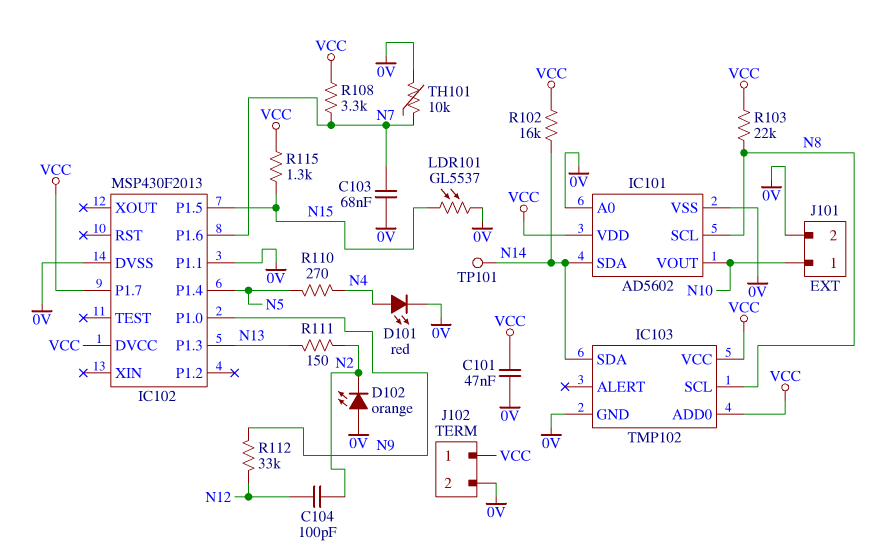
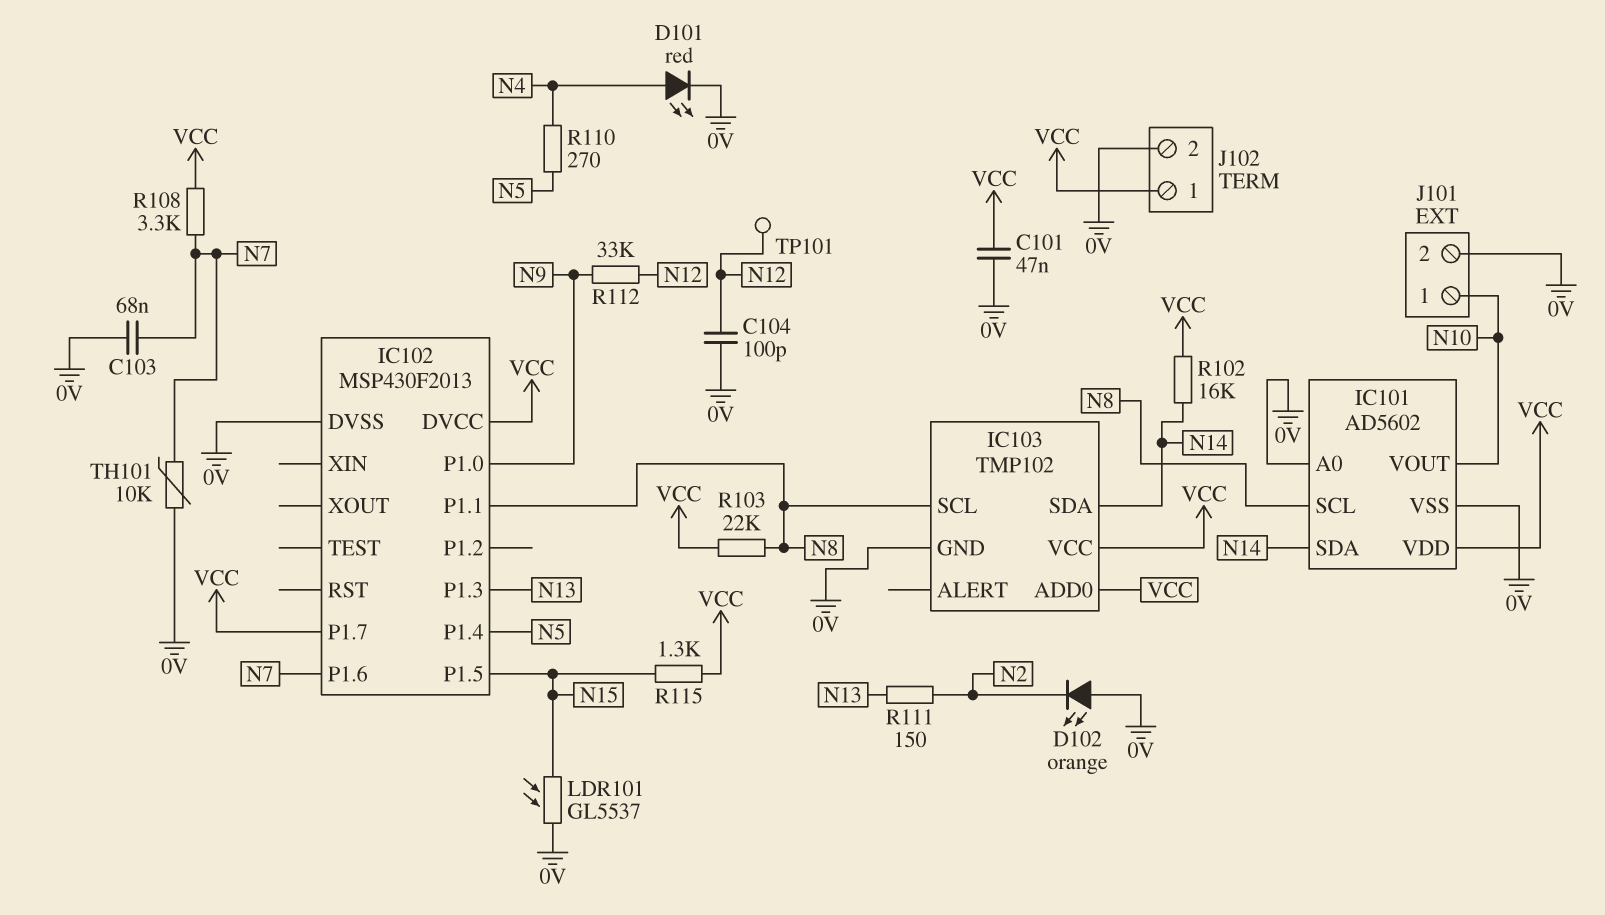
C104: 100pF (N2, N12) -> 100pF (0V, N12)
IC102 pin P1.1: 0V -> N8
TP101: test point (N14) -> test point (N12)

